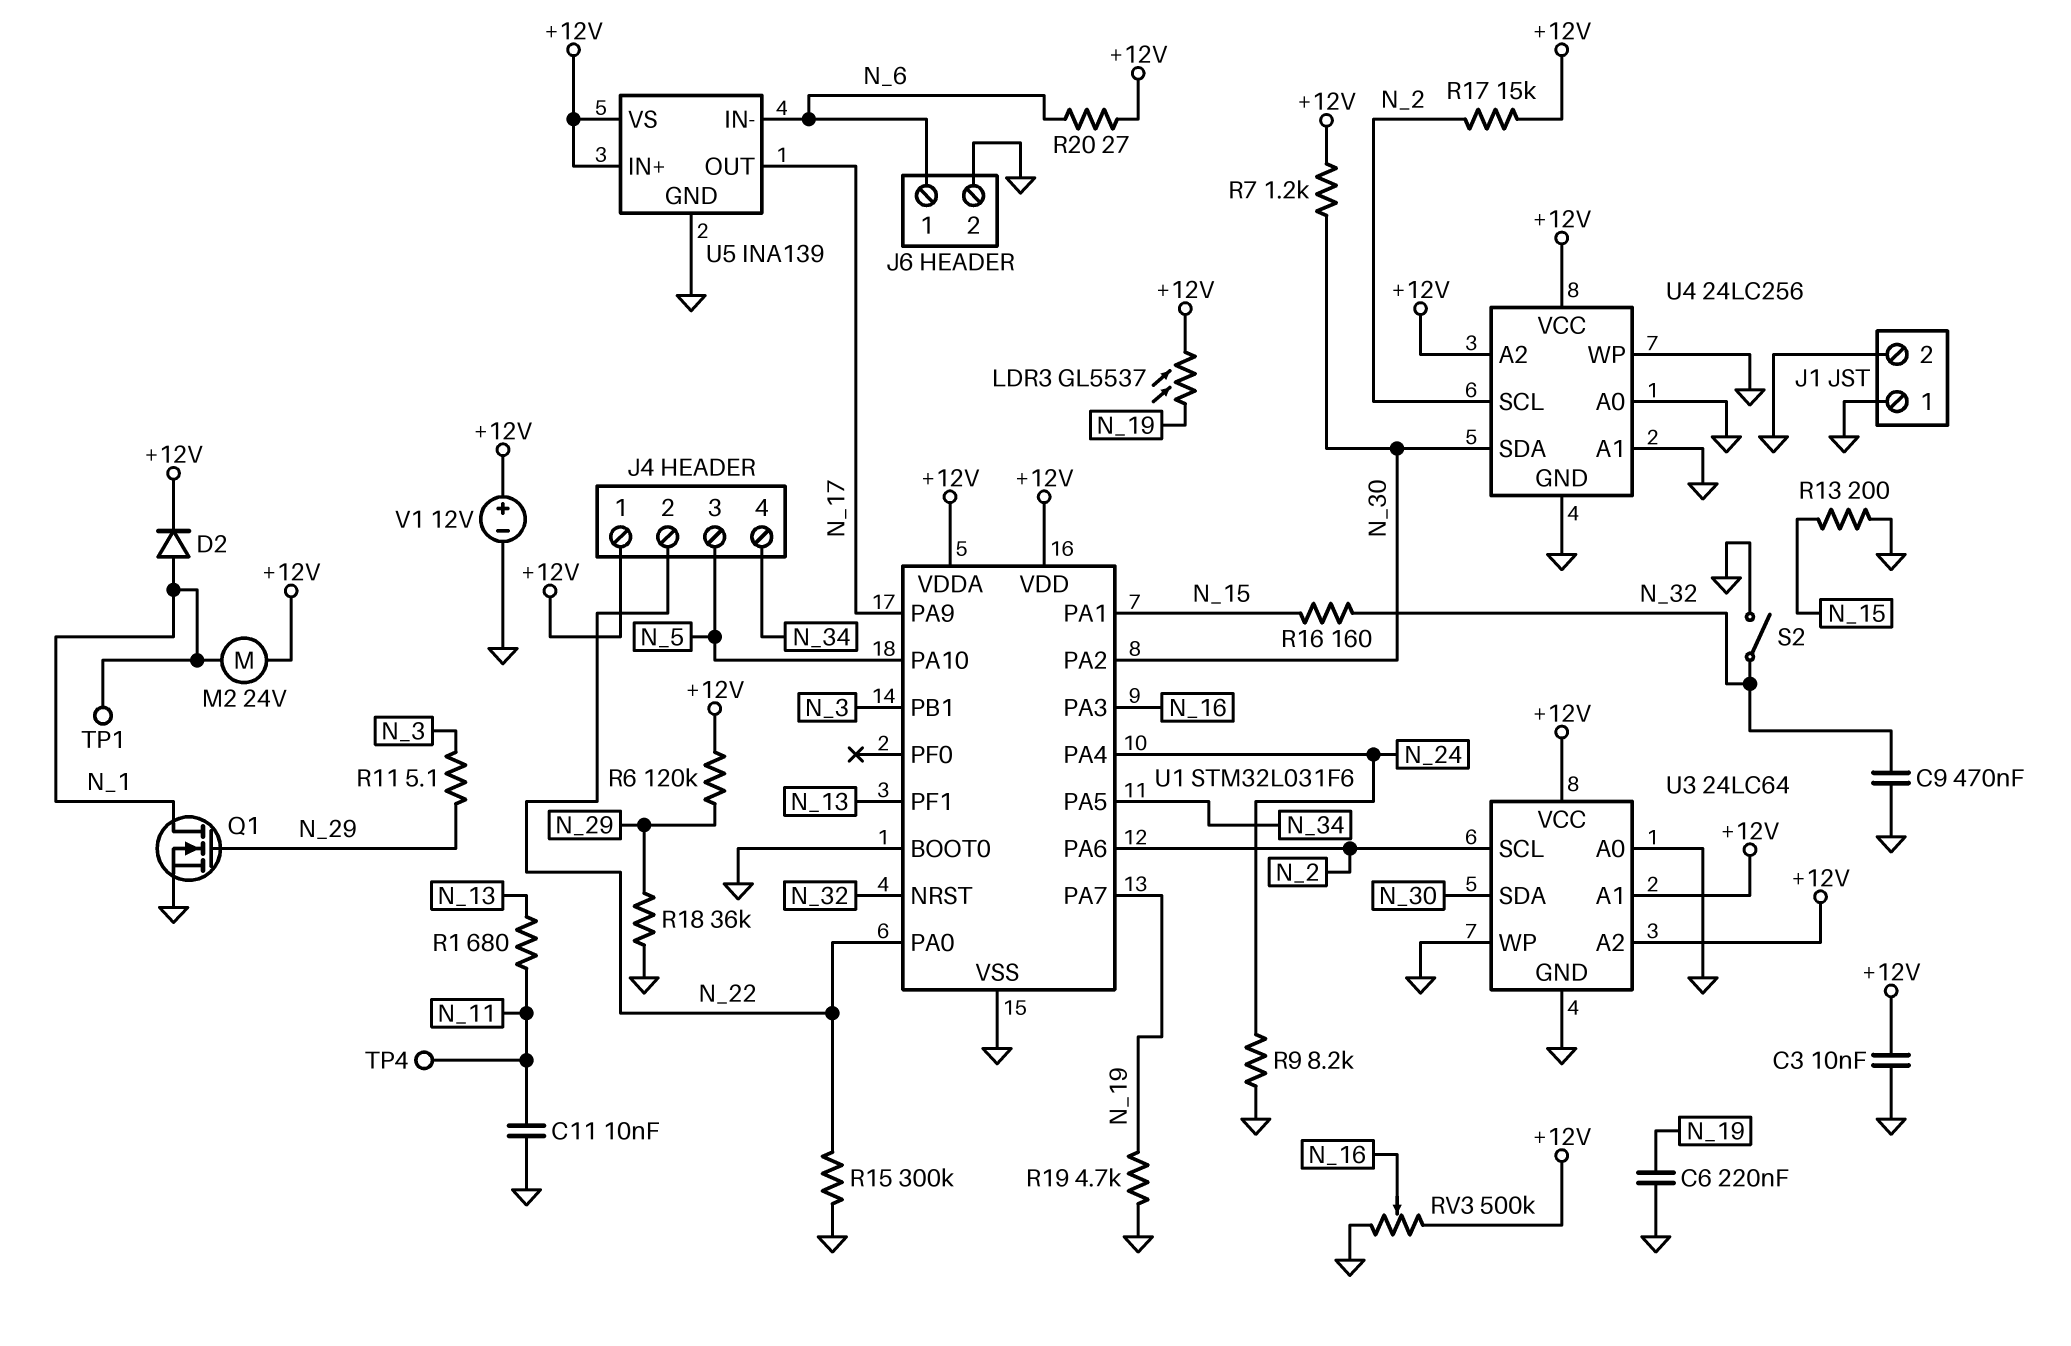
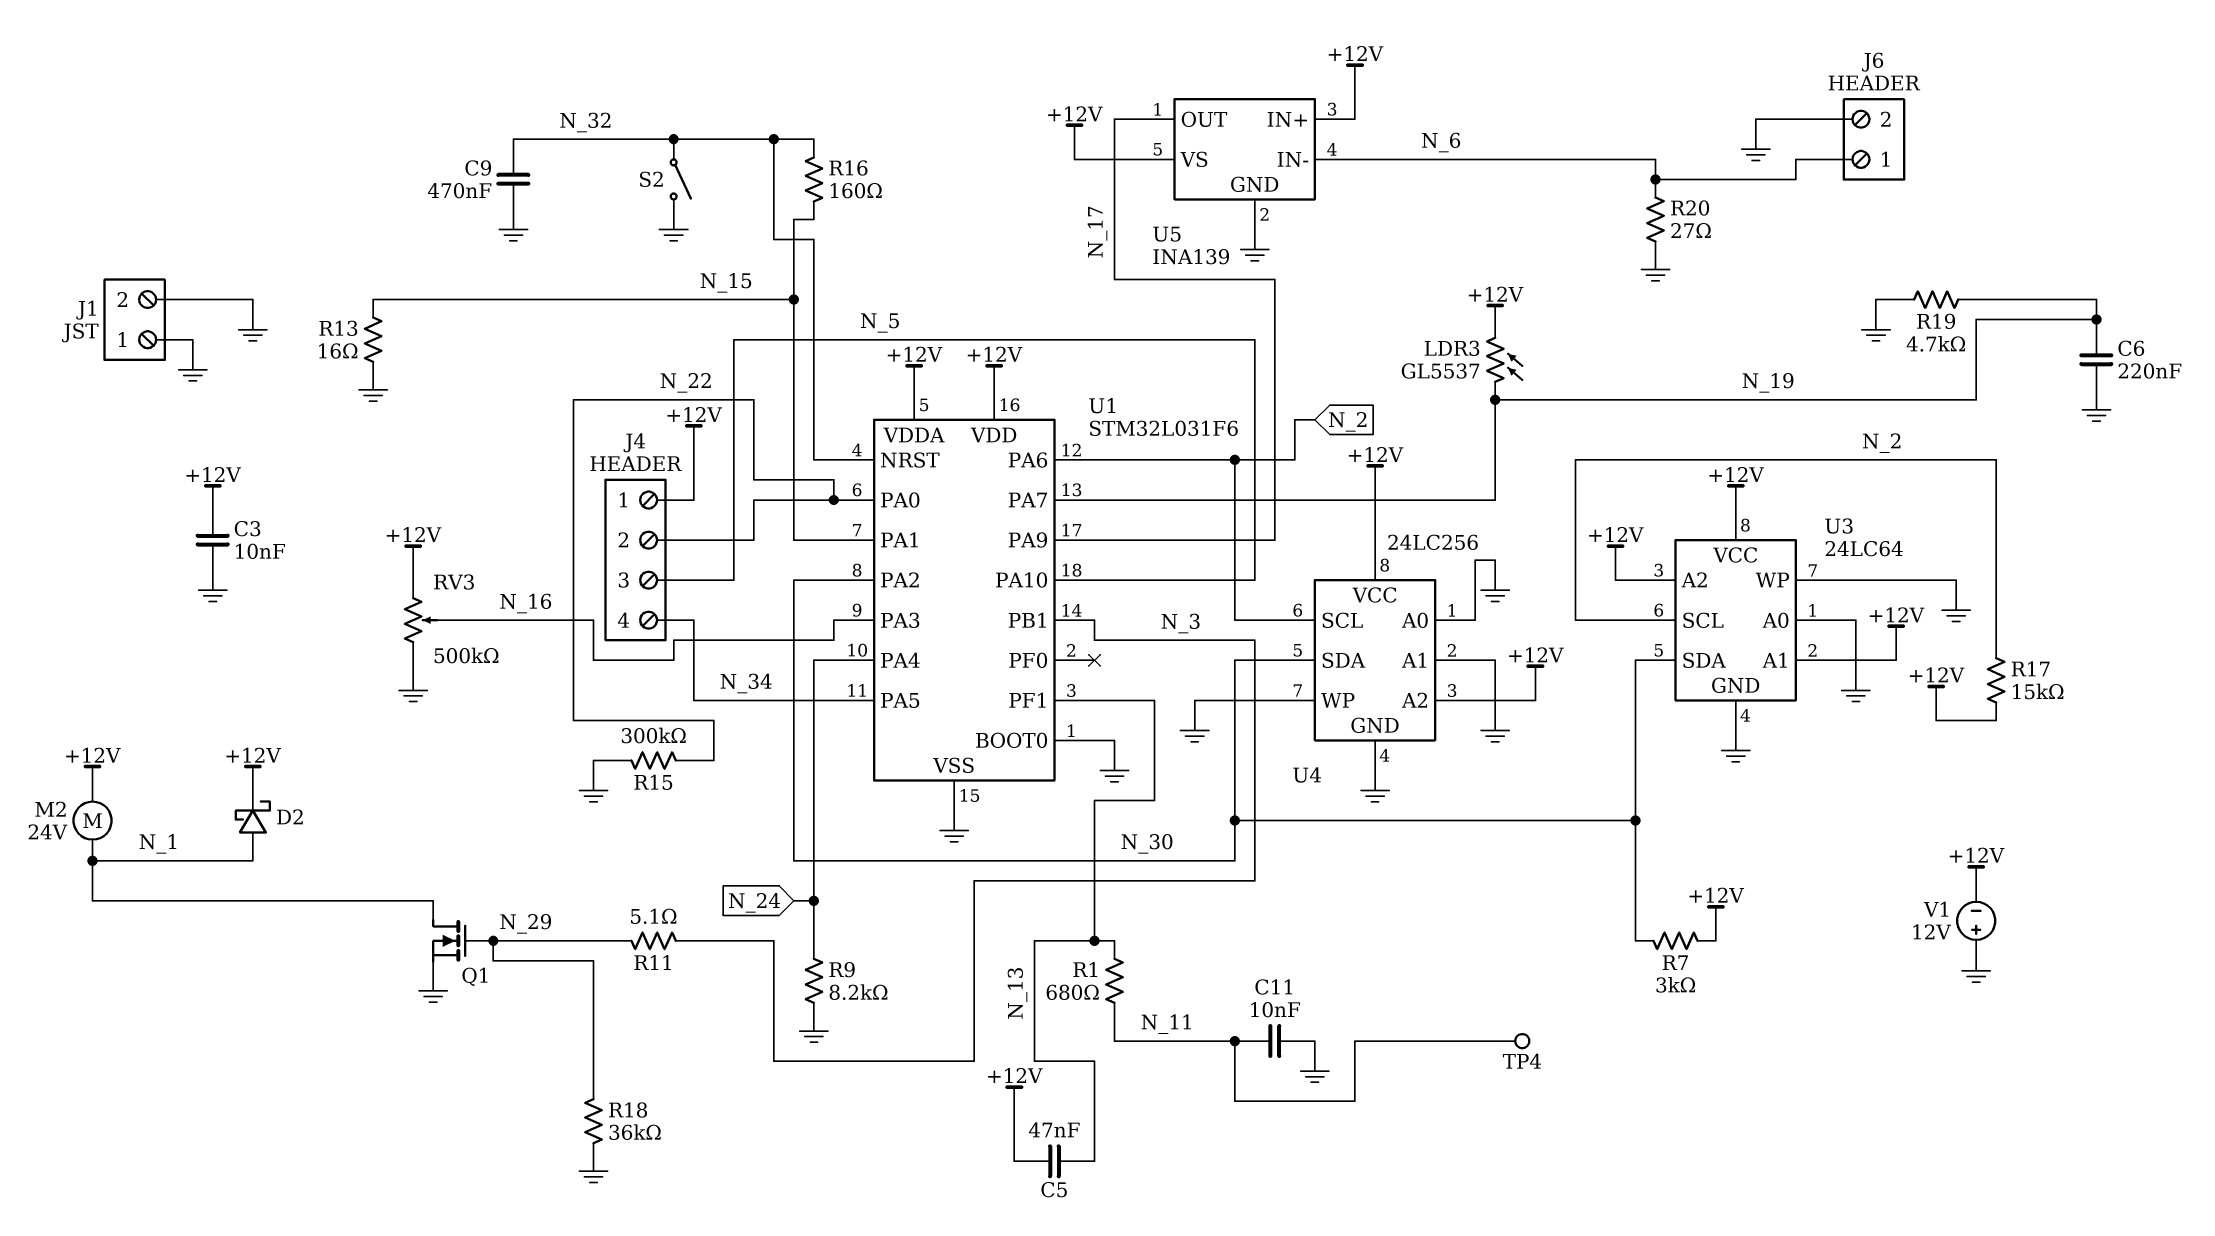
C5: none -> 47nF (+12V, N_13)
D2: diode (A N_1, K +12V) -> schottky (A N_1, K +12V)
R6: 120k (+12V, N_29) -> none
R7: 1.2k (+12V, N_30) -> 3k (+12V, N_30)
R13: 200 (GND, N_15) -> 16 (GND, N_15)
R20: 27 (+12V, N_6) -> 27 (GND, N_6)
TP1: test point (N_1) -> none
V1: 12V (plus +12V, minus GND) -> 12V (plus GND, minus +12V)

